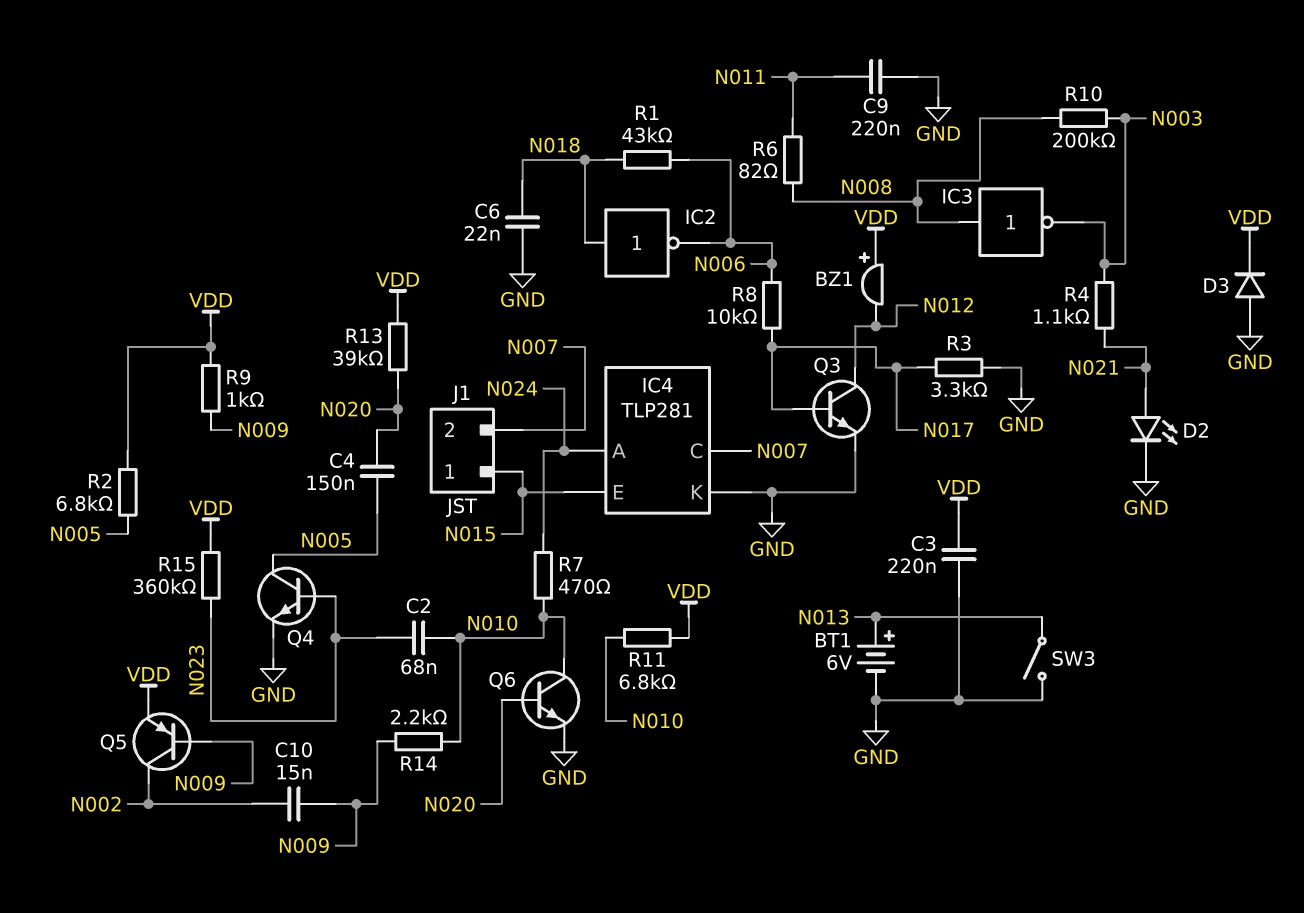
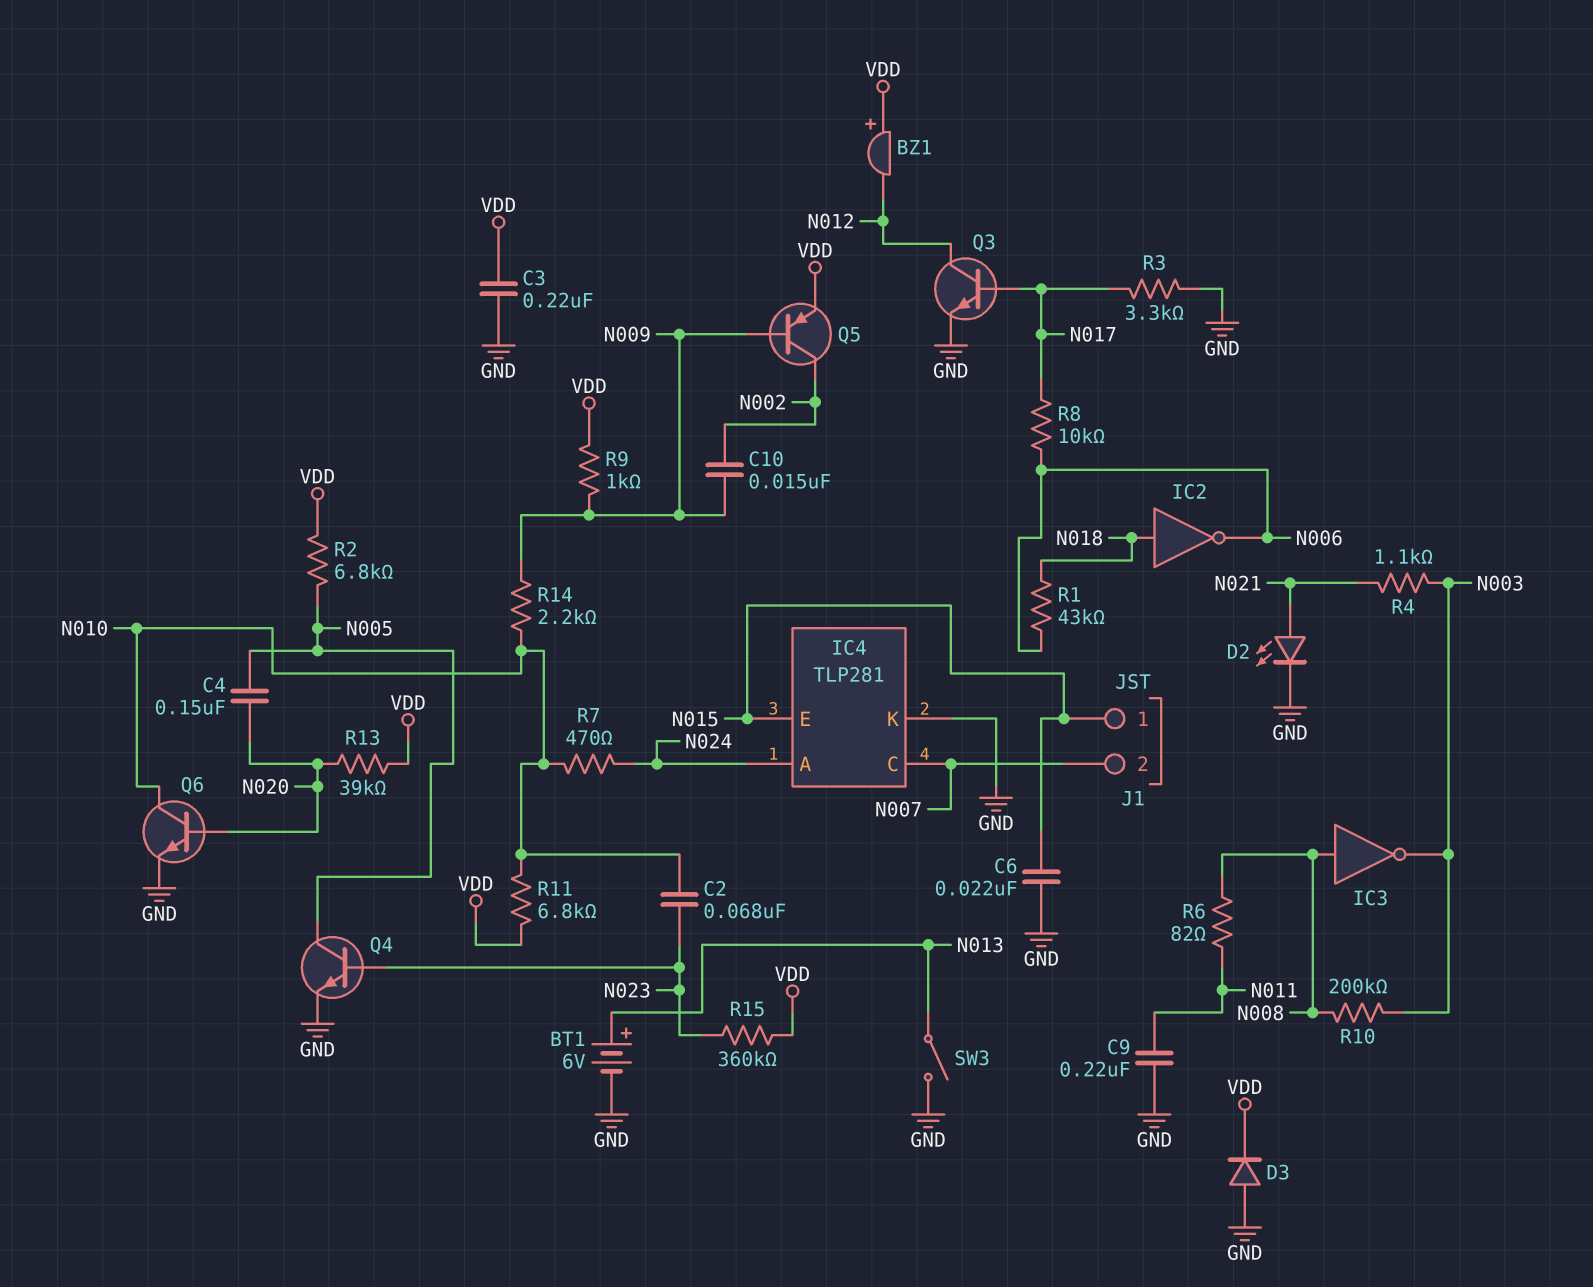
C6: 22nF (GND, N018) -> 22nF (GND, N015)

